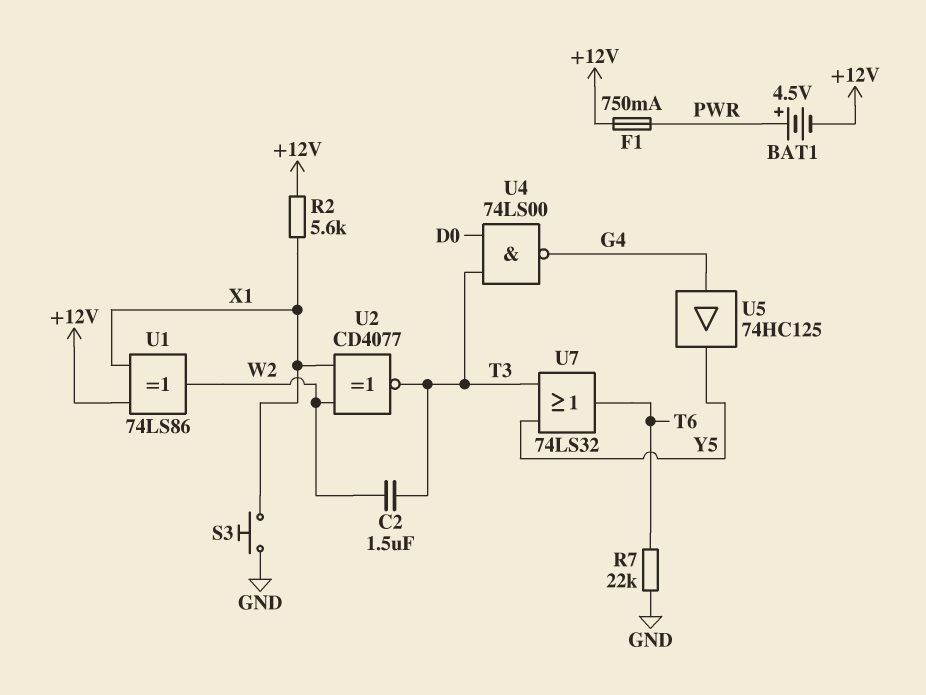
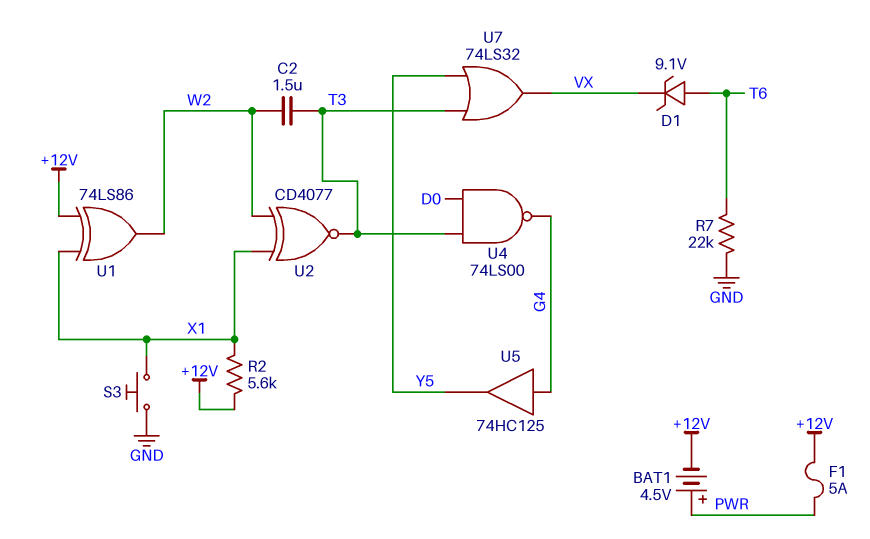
D1: none -> zener 9.1V (A T6, K VX)
F1: 750mA (+12V, PWR) -> 5A (+12V, PWR)
U7: OR 74LS32 (in T3, in Y5, out T6) -> OR 74LS32 (in T3, in Y5, out VX)

